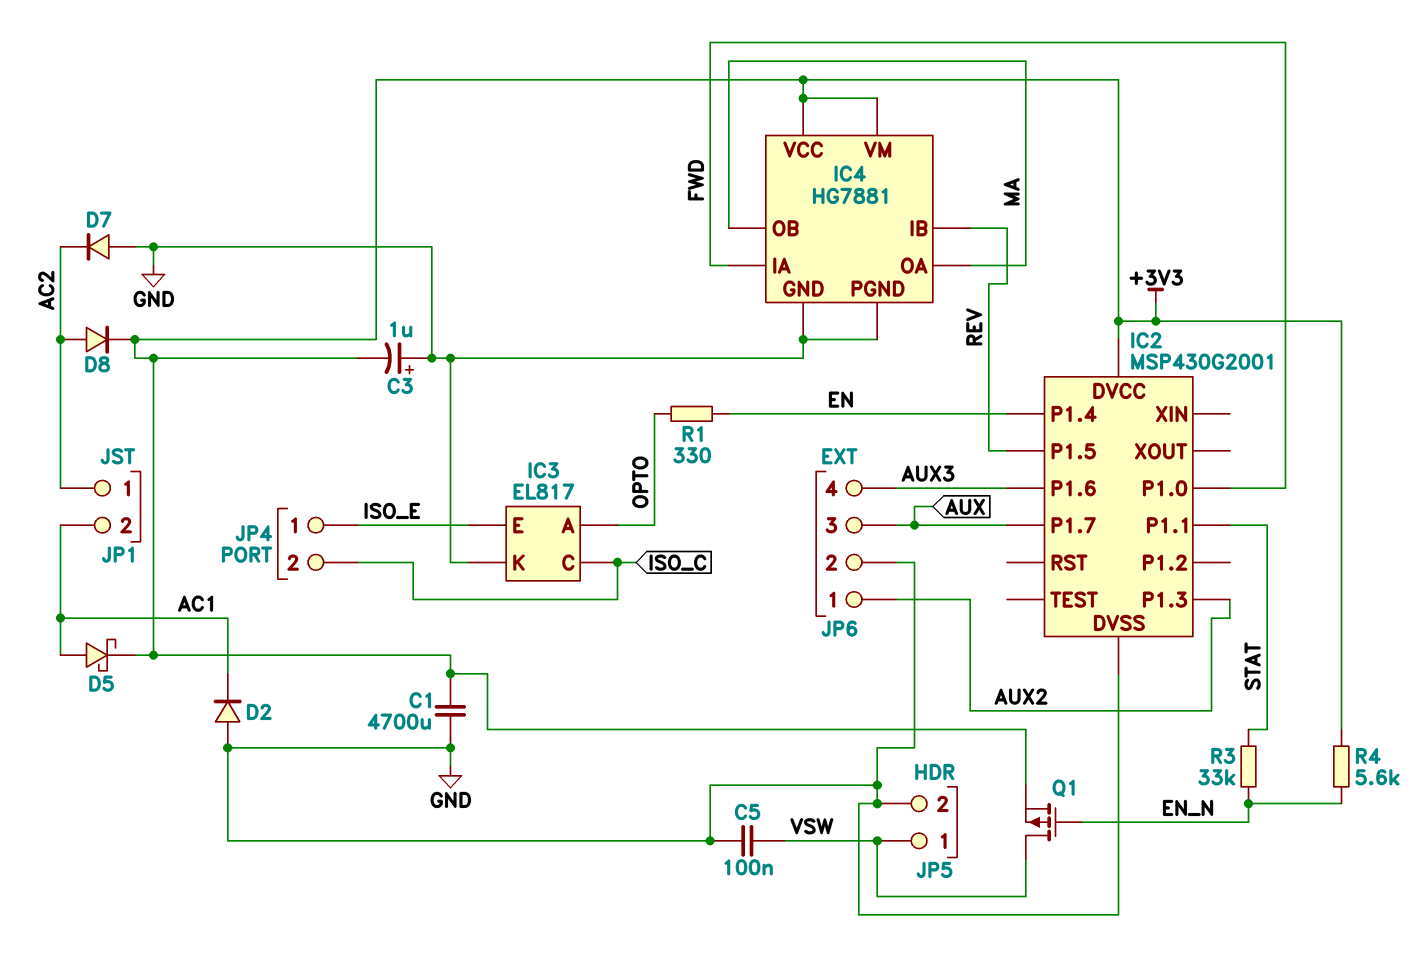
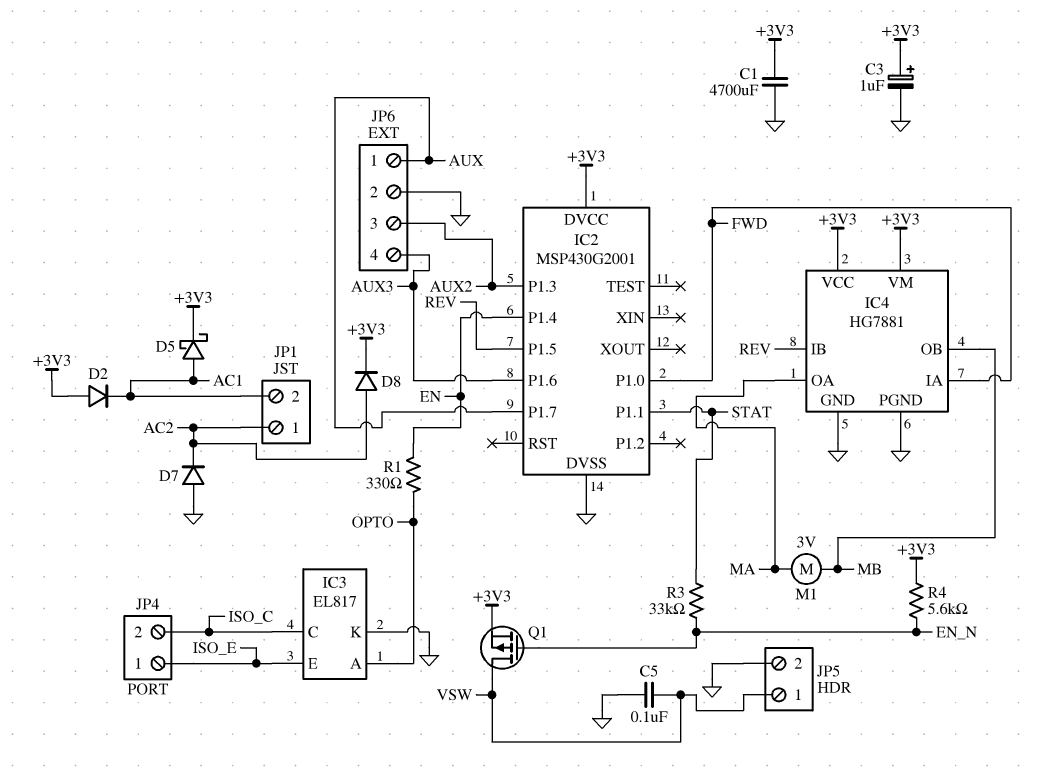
C3: 1uF (plus GND, minus +3V3) -> 1uF (plus +3V3, minus GND)
D2: diode (A GND, K AC1) -> diode (A +3V3, K AC1)
IC4 pin OB: MA -> MB
JP6 pin 1: AUX2 -> AUX
JP6 pin 3: AUX -> AUX2
M1: none -> motor 3V (MA, MB)

